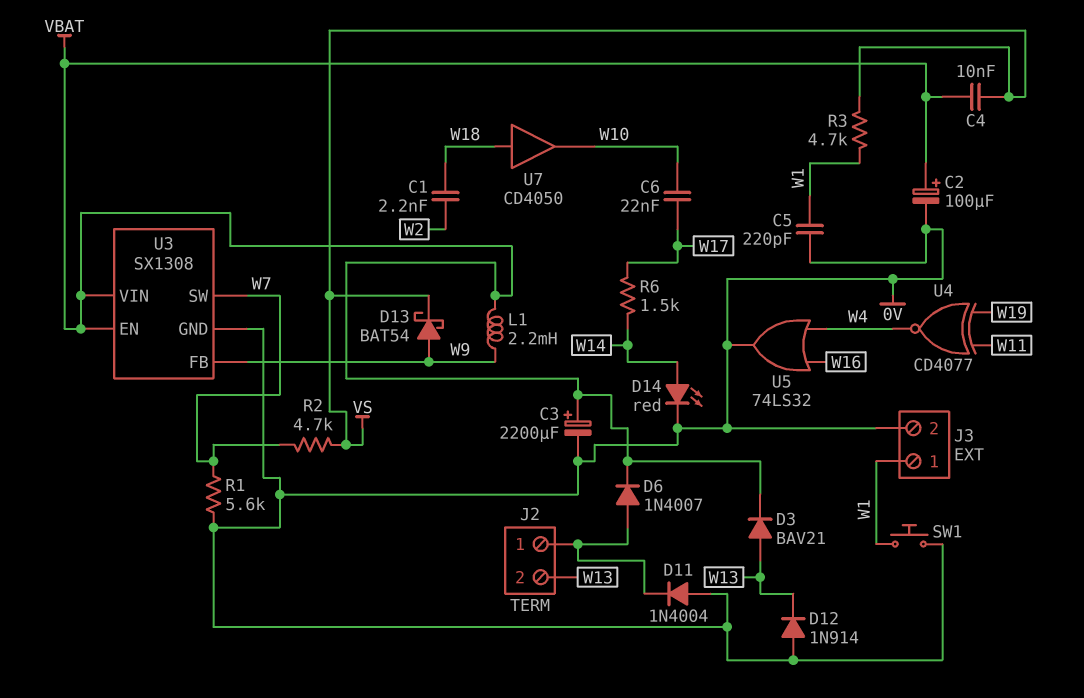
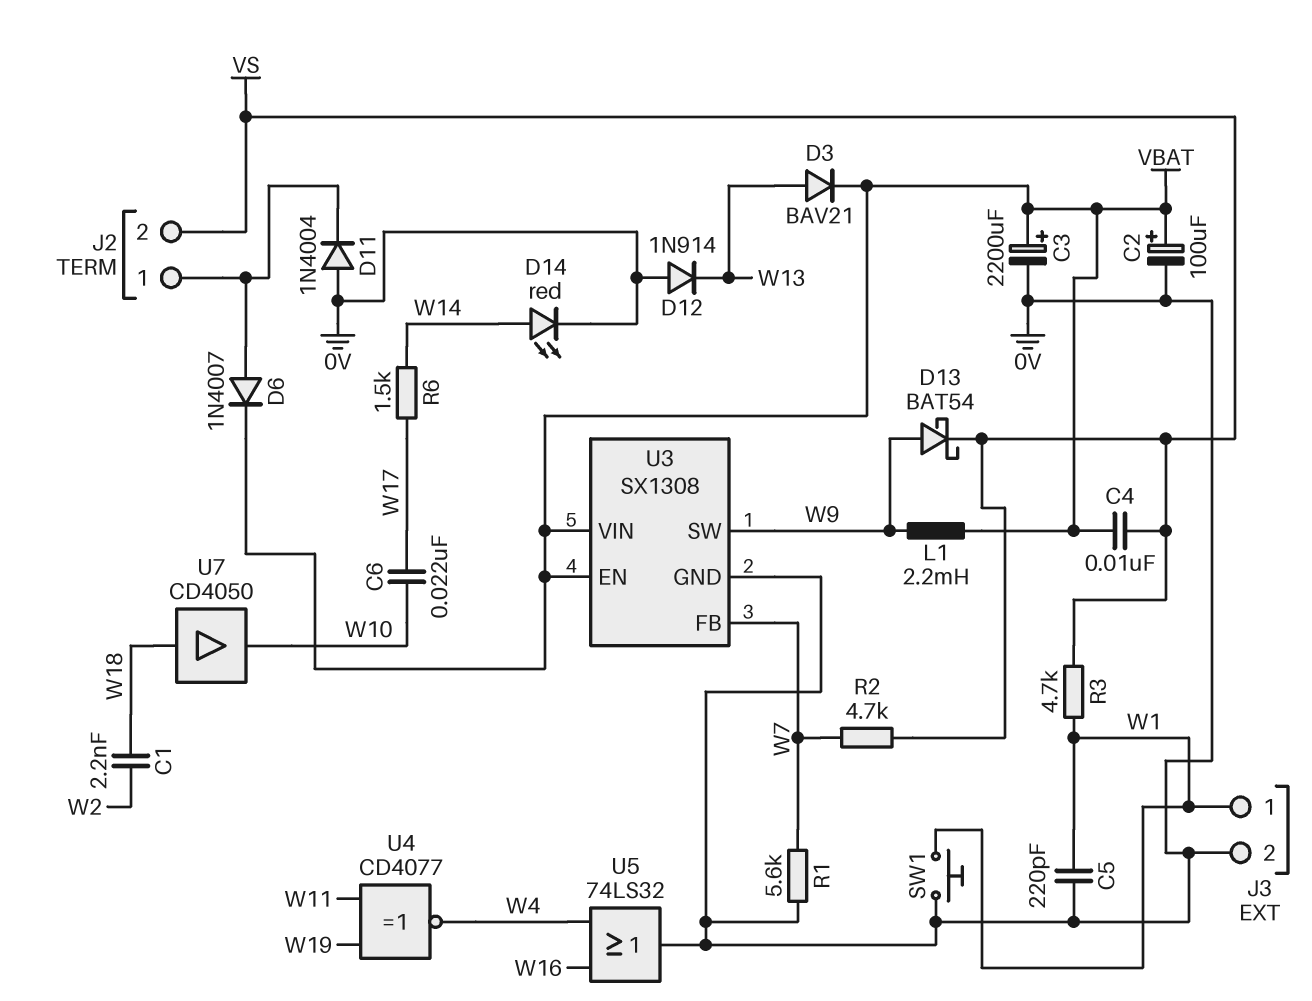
J2 pin 2: W13 -> VS
U3 pin FB: W9 -> W7
U3 pin SW: W7 -> W9

